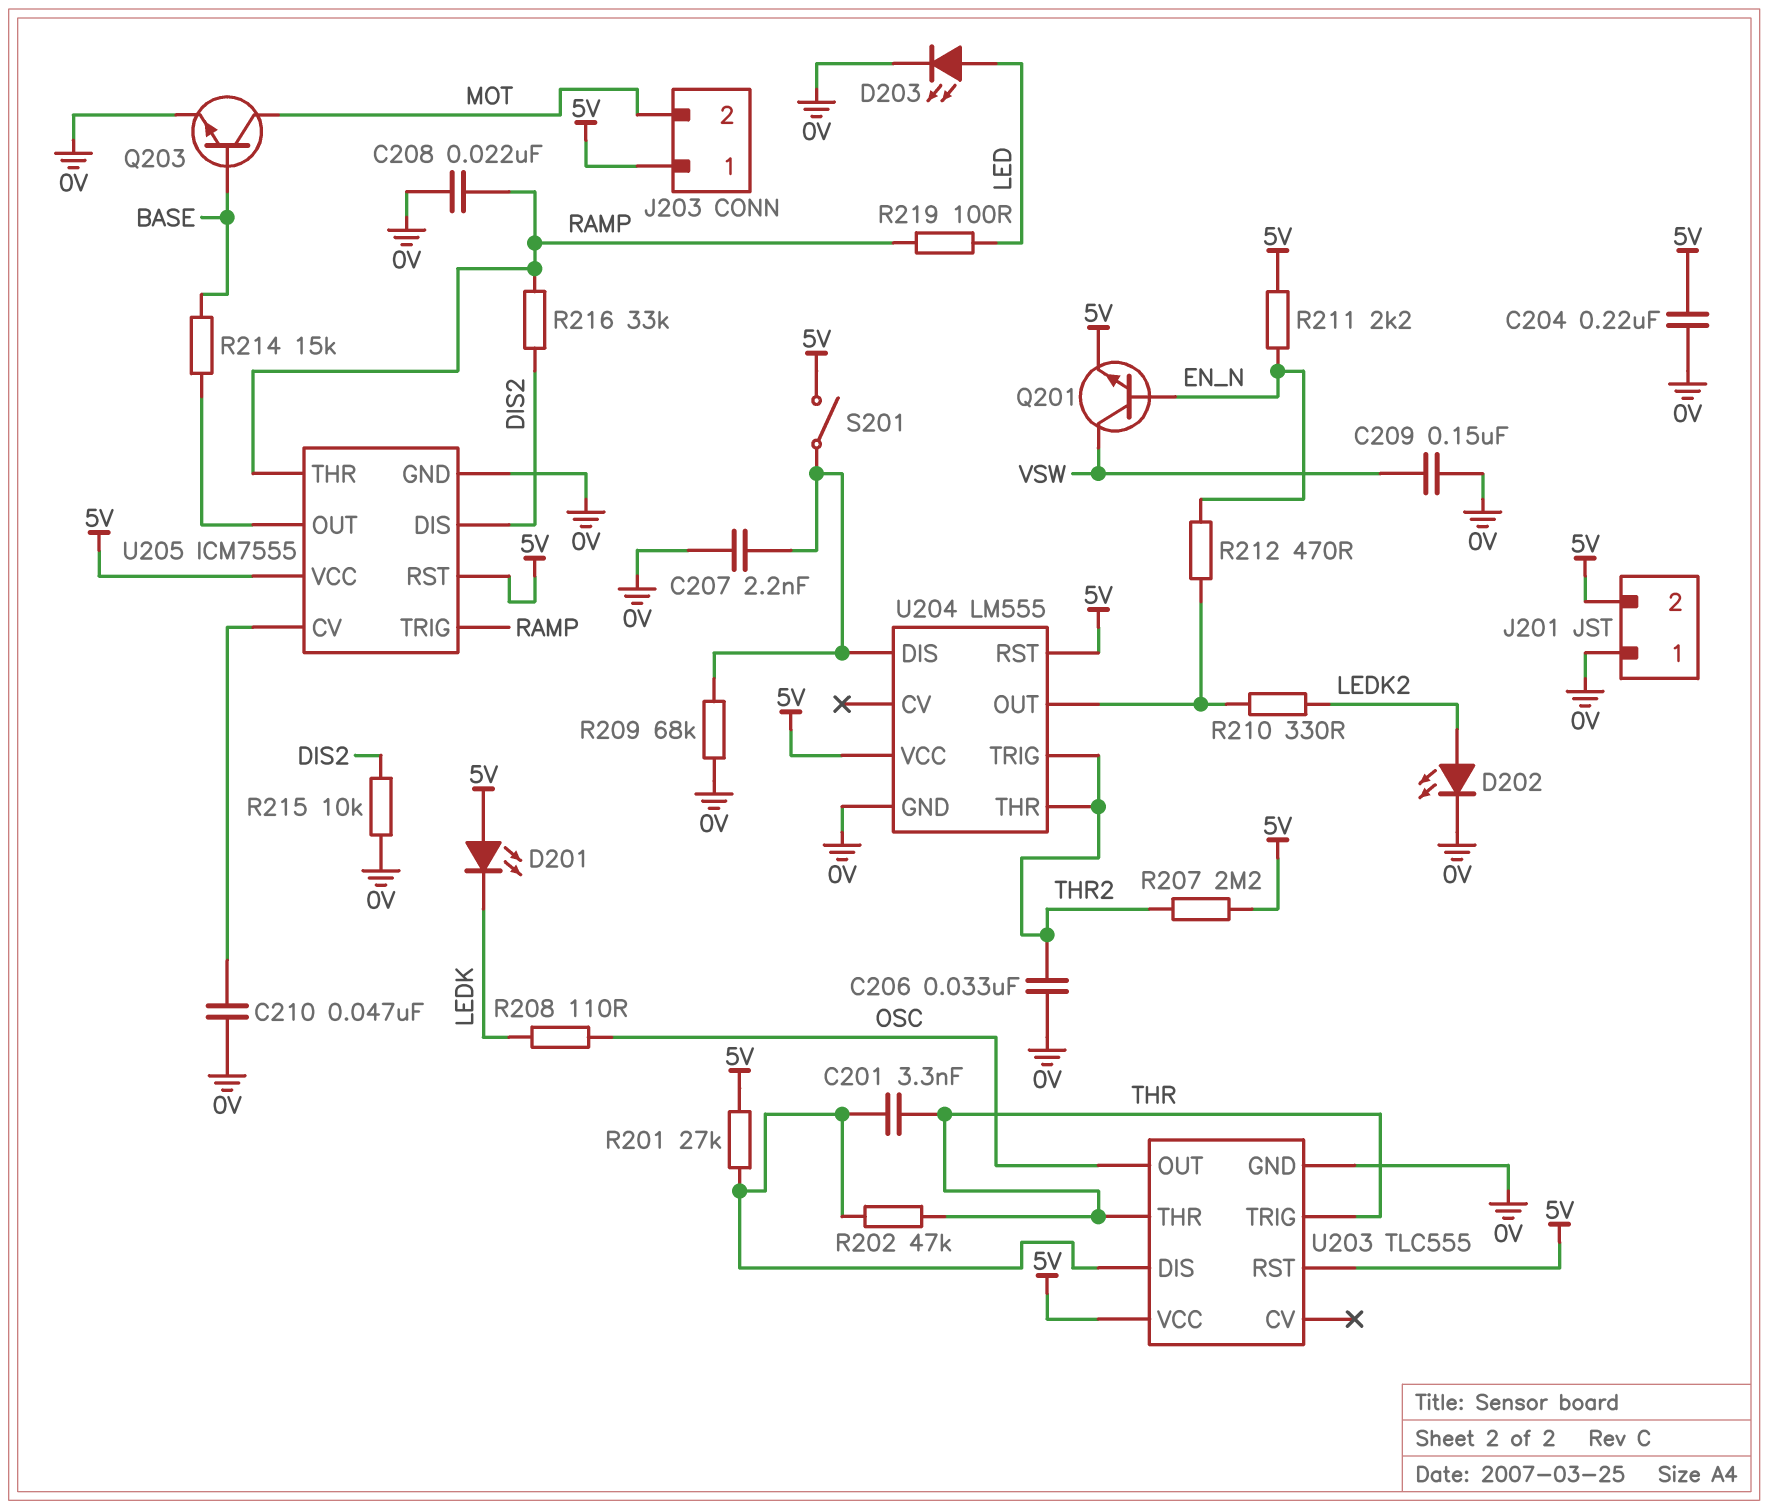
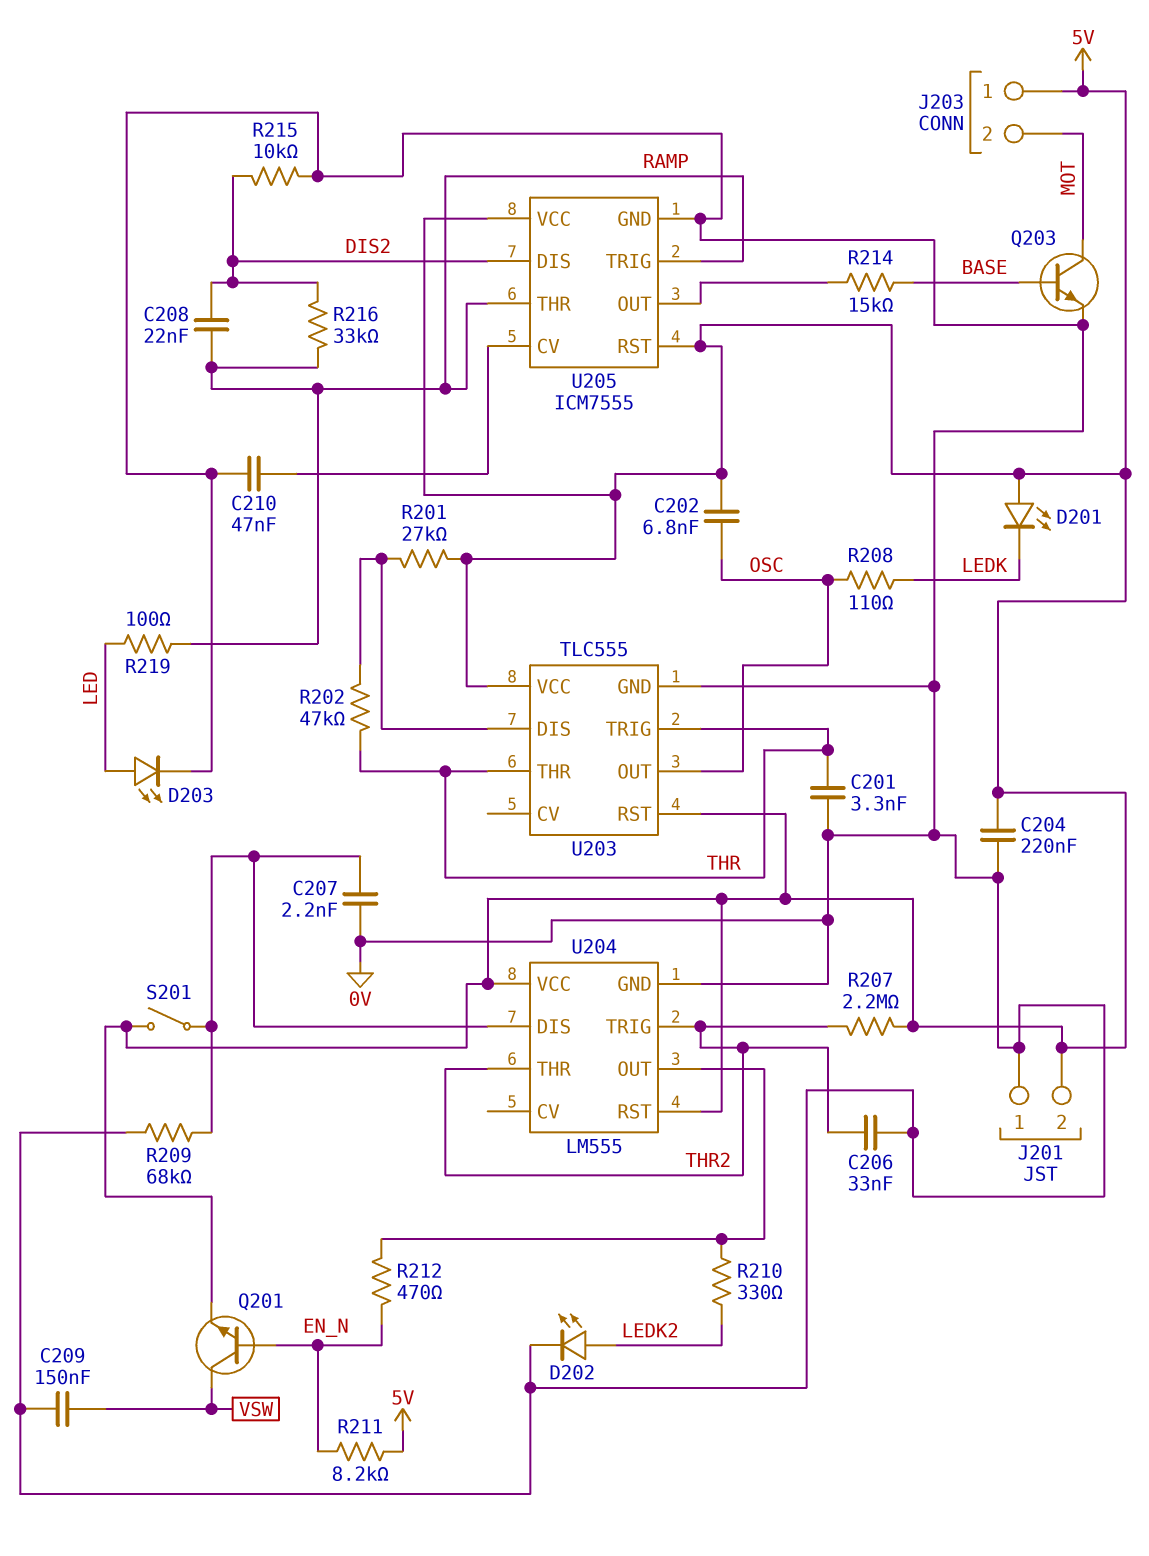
C201: 3.3nF (THR, U203/DIS) -> 3.3nF (0V, THR)
C202: none -> 6.8nF (5V, OSC)
C208: 22nF (0V, RAMP) -> 22nF (DIS2, RAMP)
R211: 2.2k (5V, EN_N) -> 8.2k (5V, EN_N)

